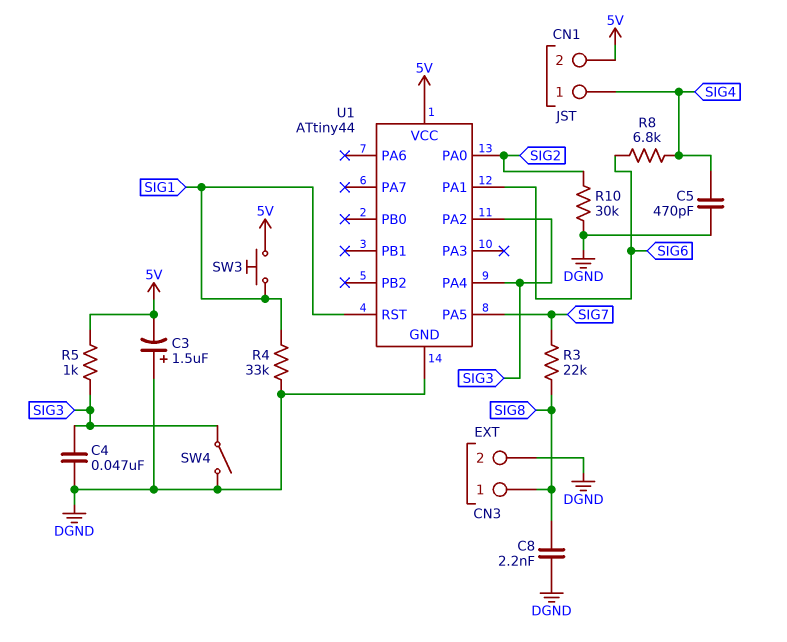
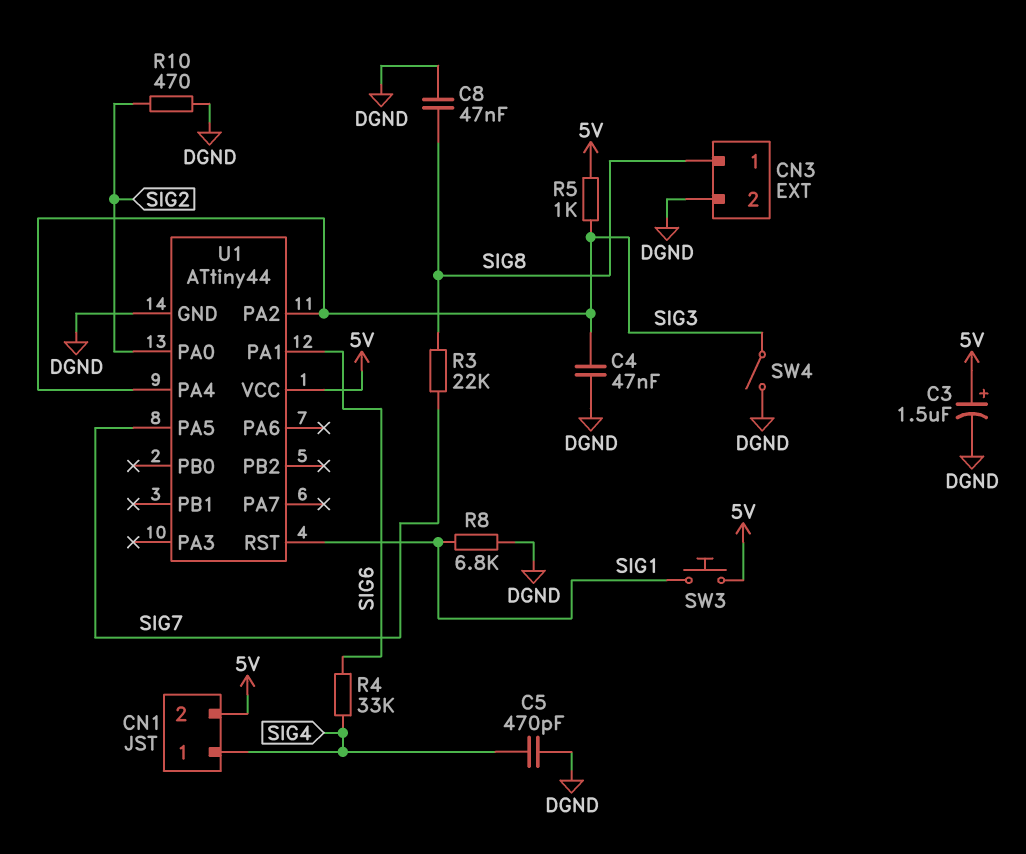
C3: 1.5uF (plus DGND, minus 5V) -> 1.5uF (plus 5V, minus DGND)
C8: 2.2nF (DGND, SIG8) -> 47nF (DGND, SIG8)
R4: 33k (DGND, SIG1) -> 33k (SIG4, SIG6)
R8: 6.8k (SIG4, SIG6) -> 6.8k (DGND, SIG1)
R10: 30k (DGND, SIG2) -> 470 (DGND, SIG2)

